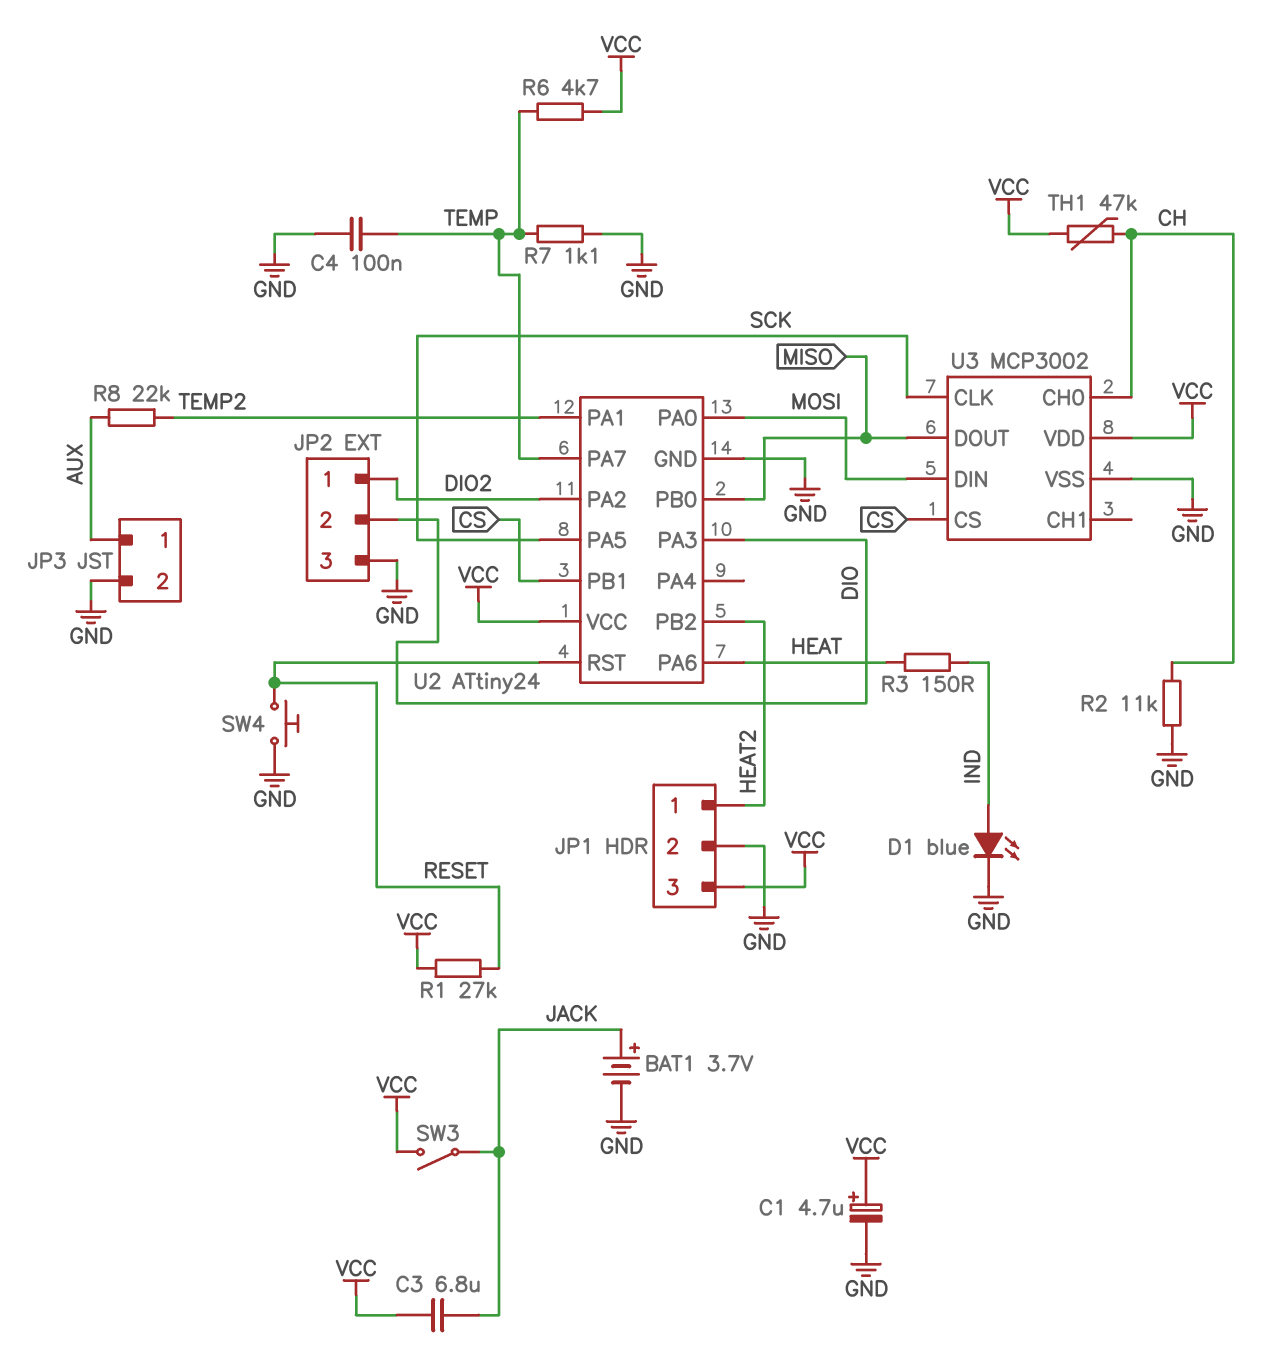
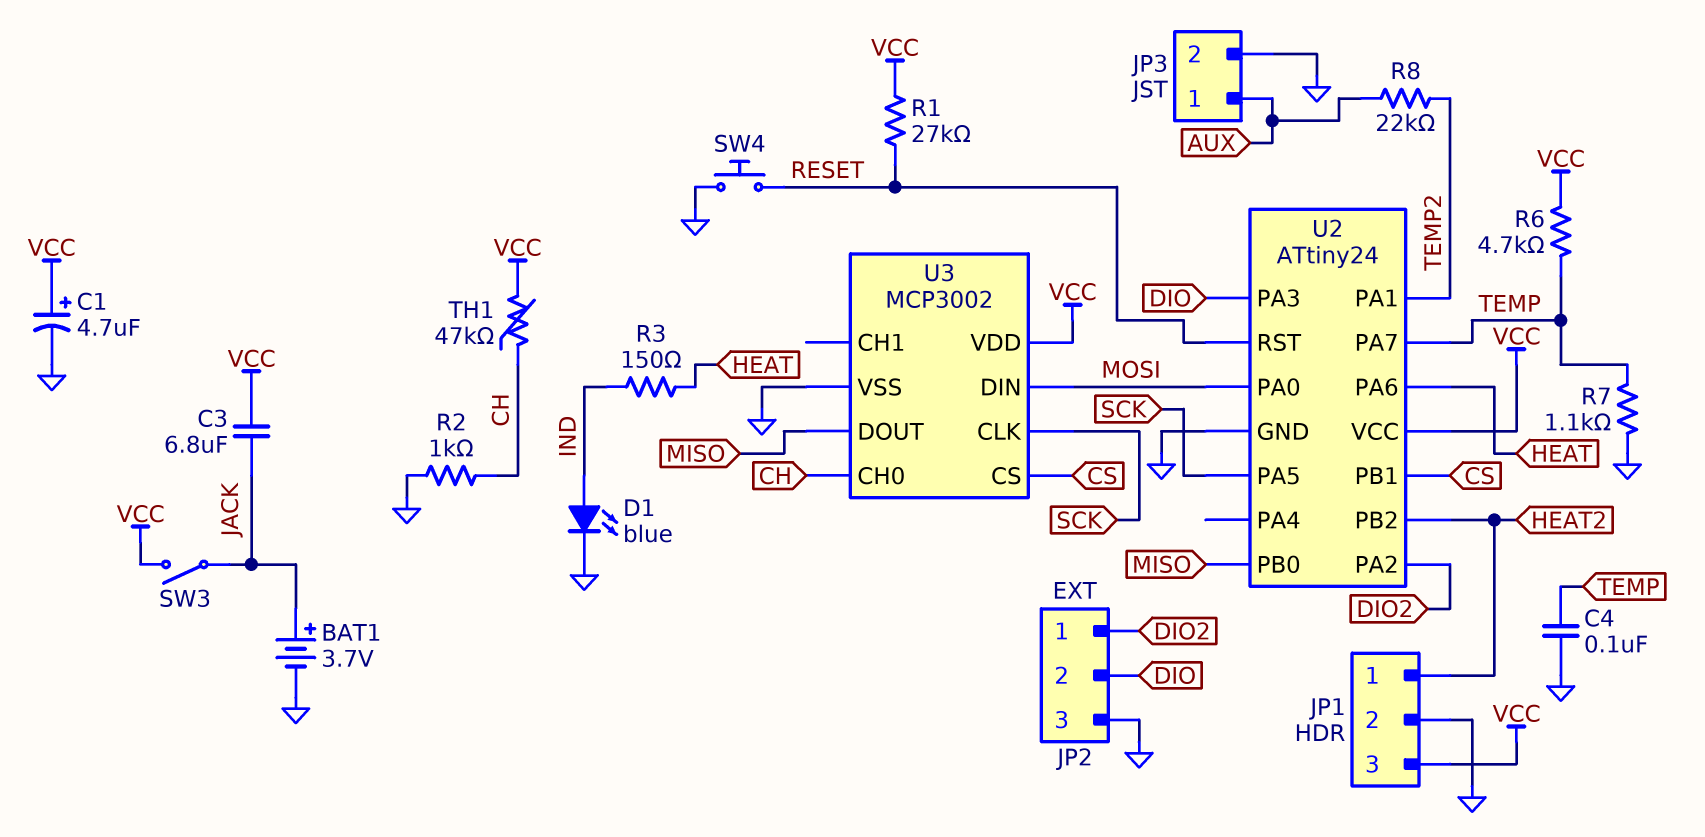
R2: 11k (CH, GND) -> 1k (CH, GND)

